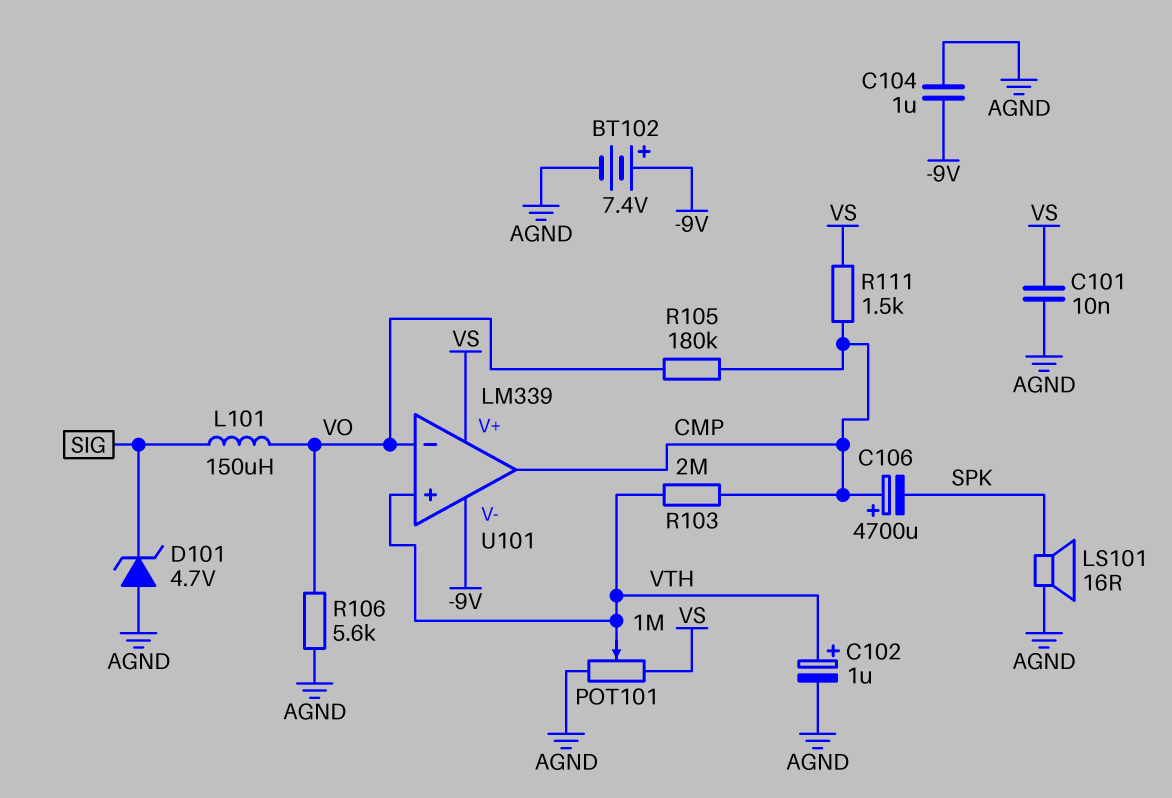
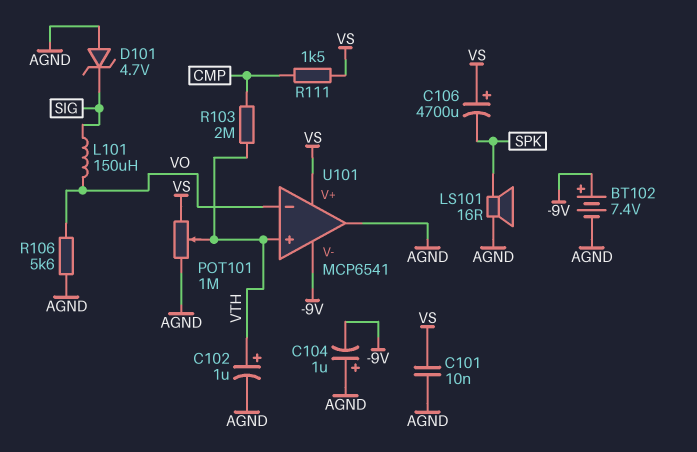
C104: 1uF (-9V, AGND) -> 1uF (plus AGND, minus -9V)
C106: 4700uF (plus CMP, minus SPK) -> 4700uF (plus VS, minus SPK)
R105: 180k (CMP, VO) -> none
U101: LM339 -> MCP6541
U101 pin out: CMP -> AGND

